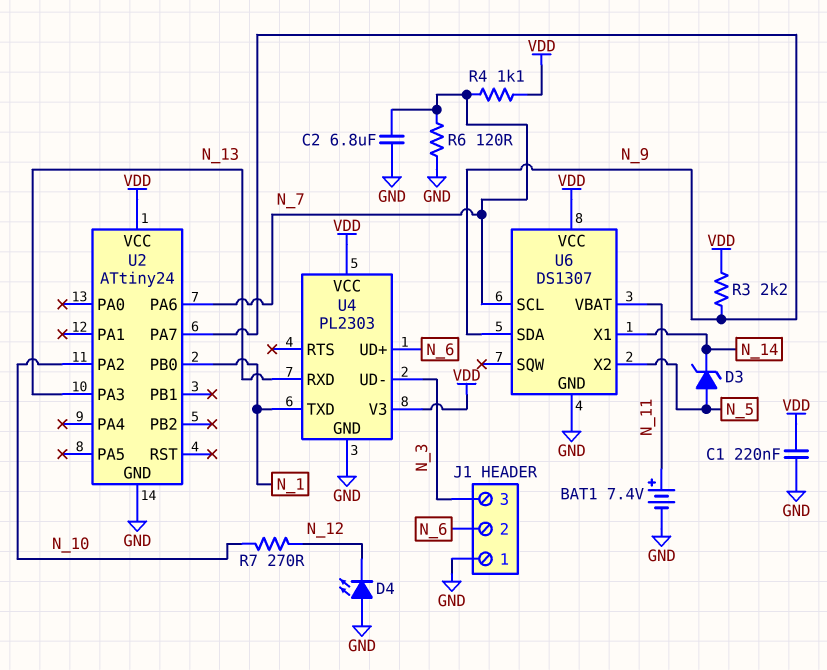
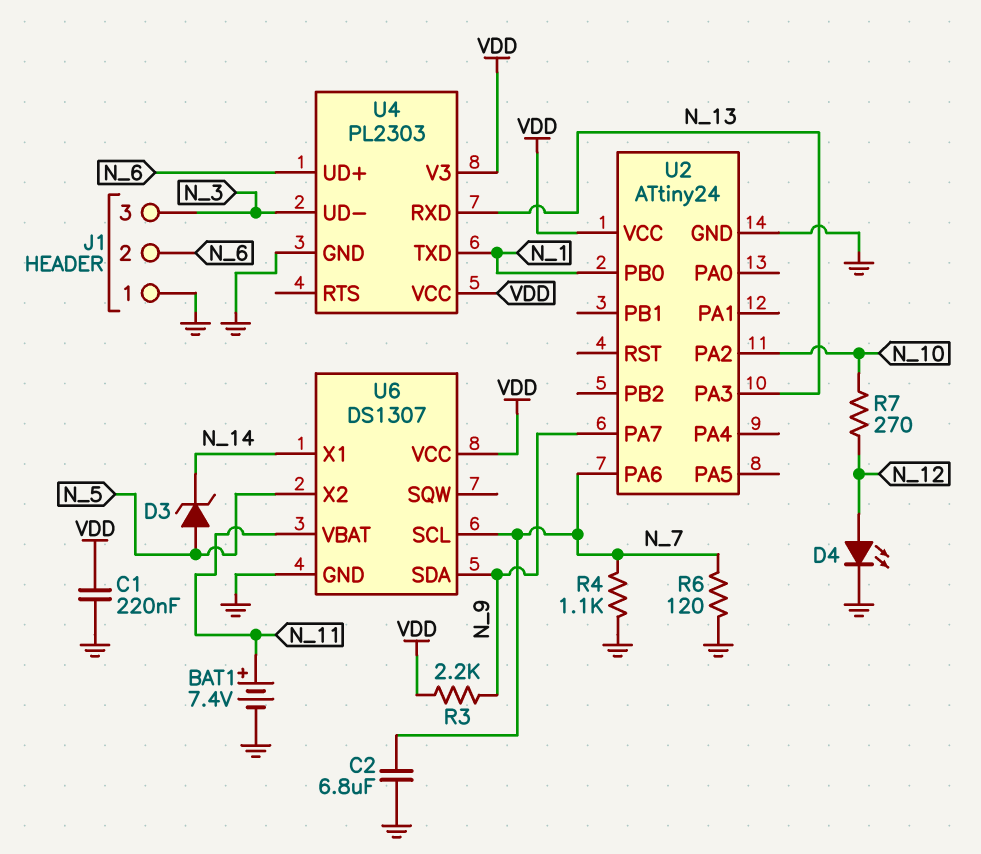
D4: LED (A GND, K N_12) -> LED (A N_12, K GND)
R4: 1.1k (N_7, VDD) -> 1.1k (GND, N_7)

